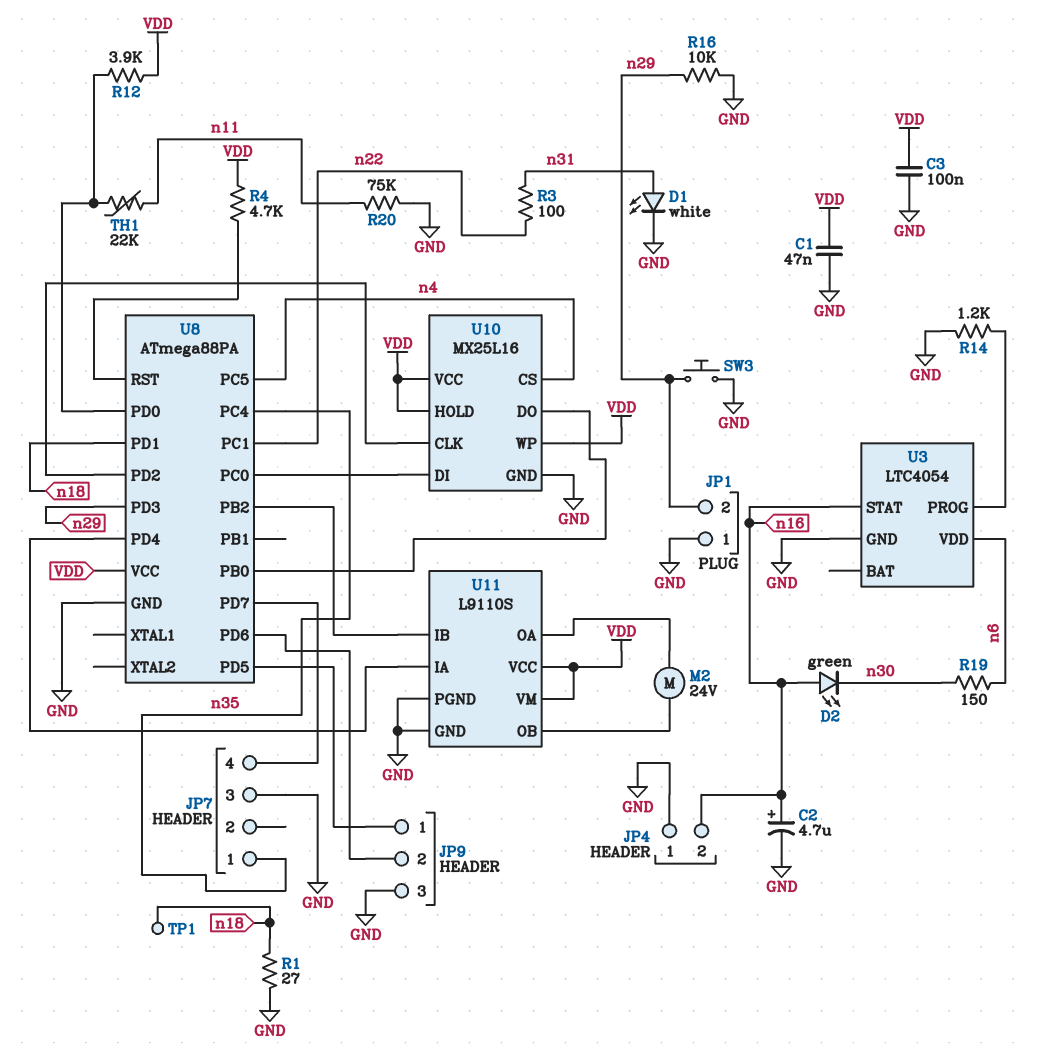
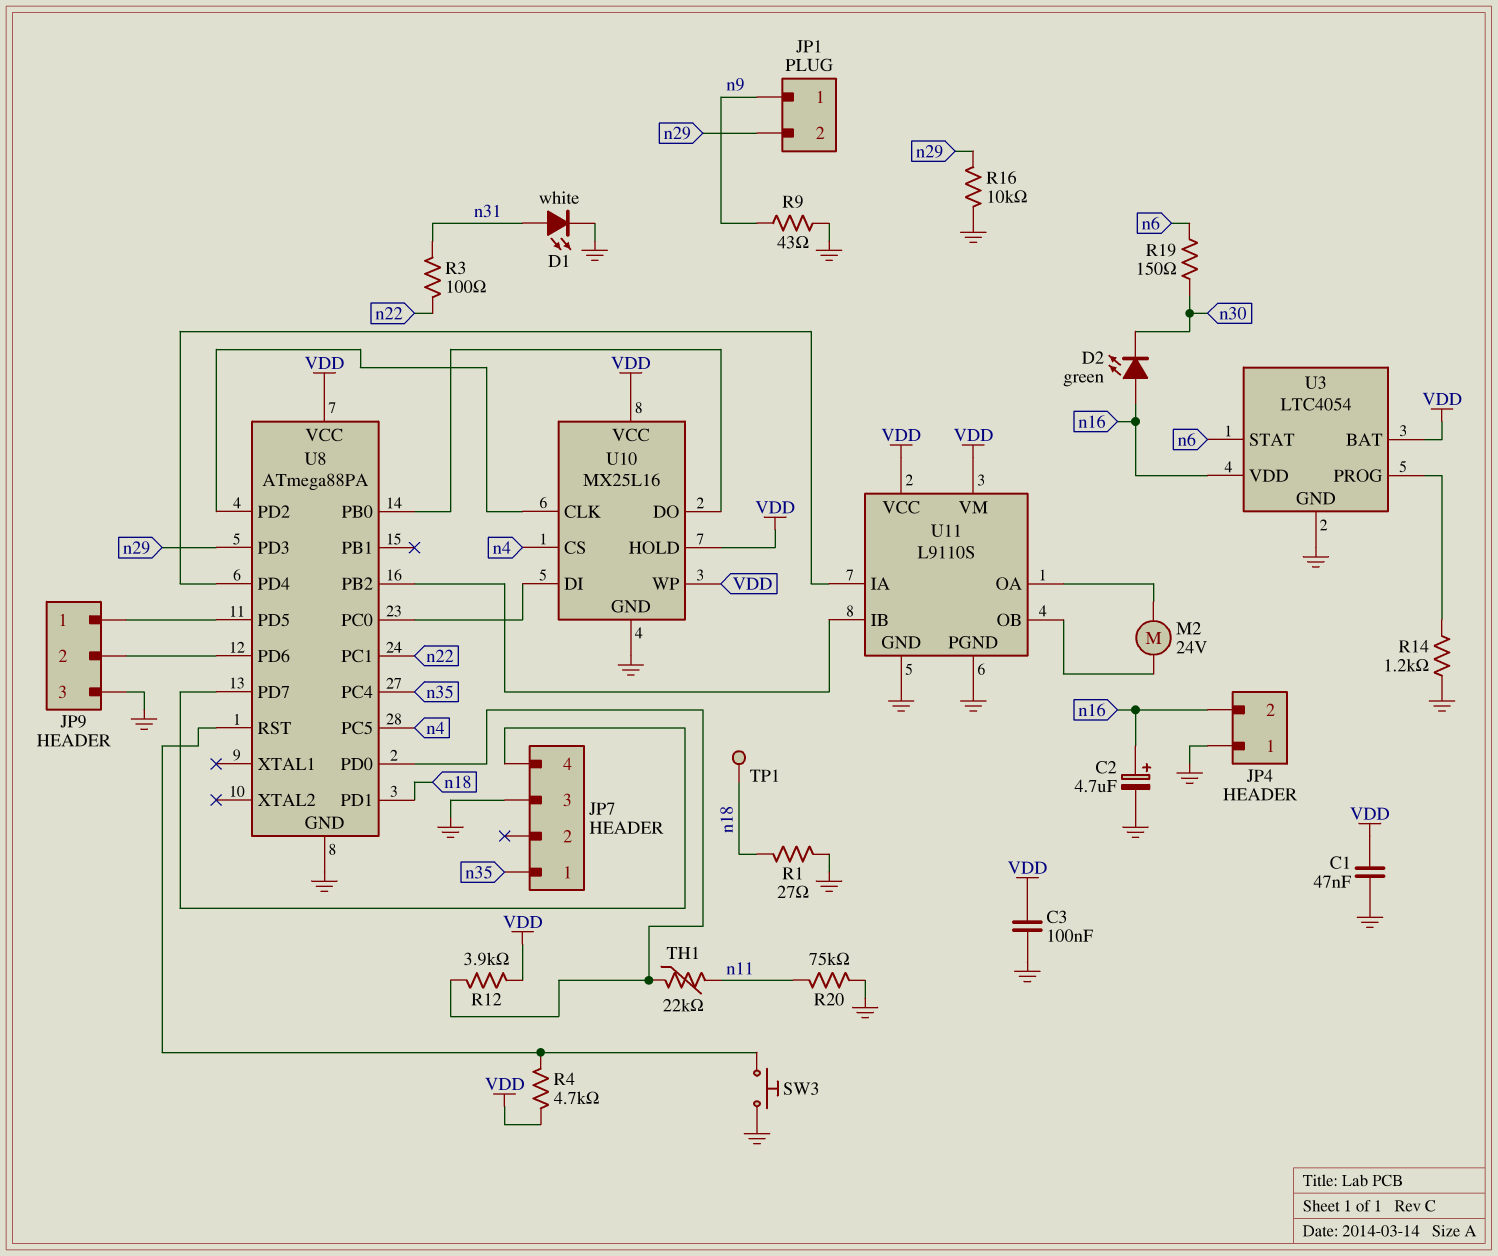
JP1 pin 1: GND -> n9
R9: none -> 43 (GND, n9)
SW3: button (GND, n29) -> button (GND, U8/RST)
U3 pin BAT: none -> VDD
U3 pin STAT: n16 -> n6
U3 pin VDD: n6 -> n16

